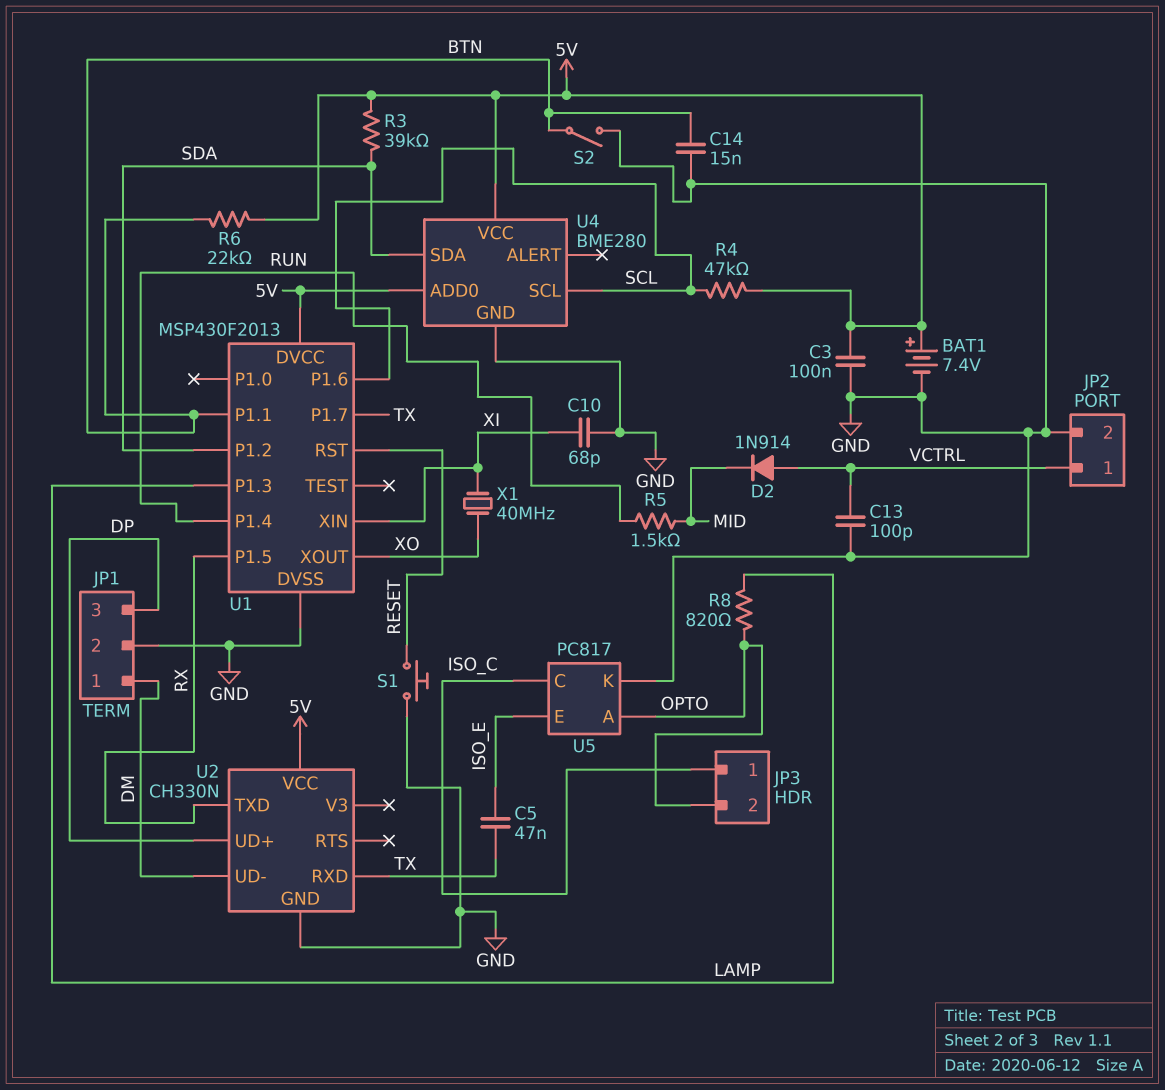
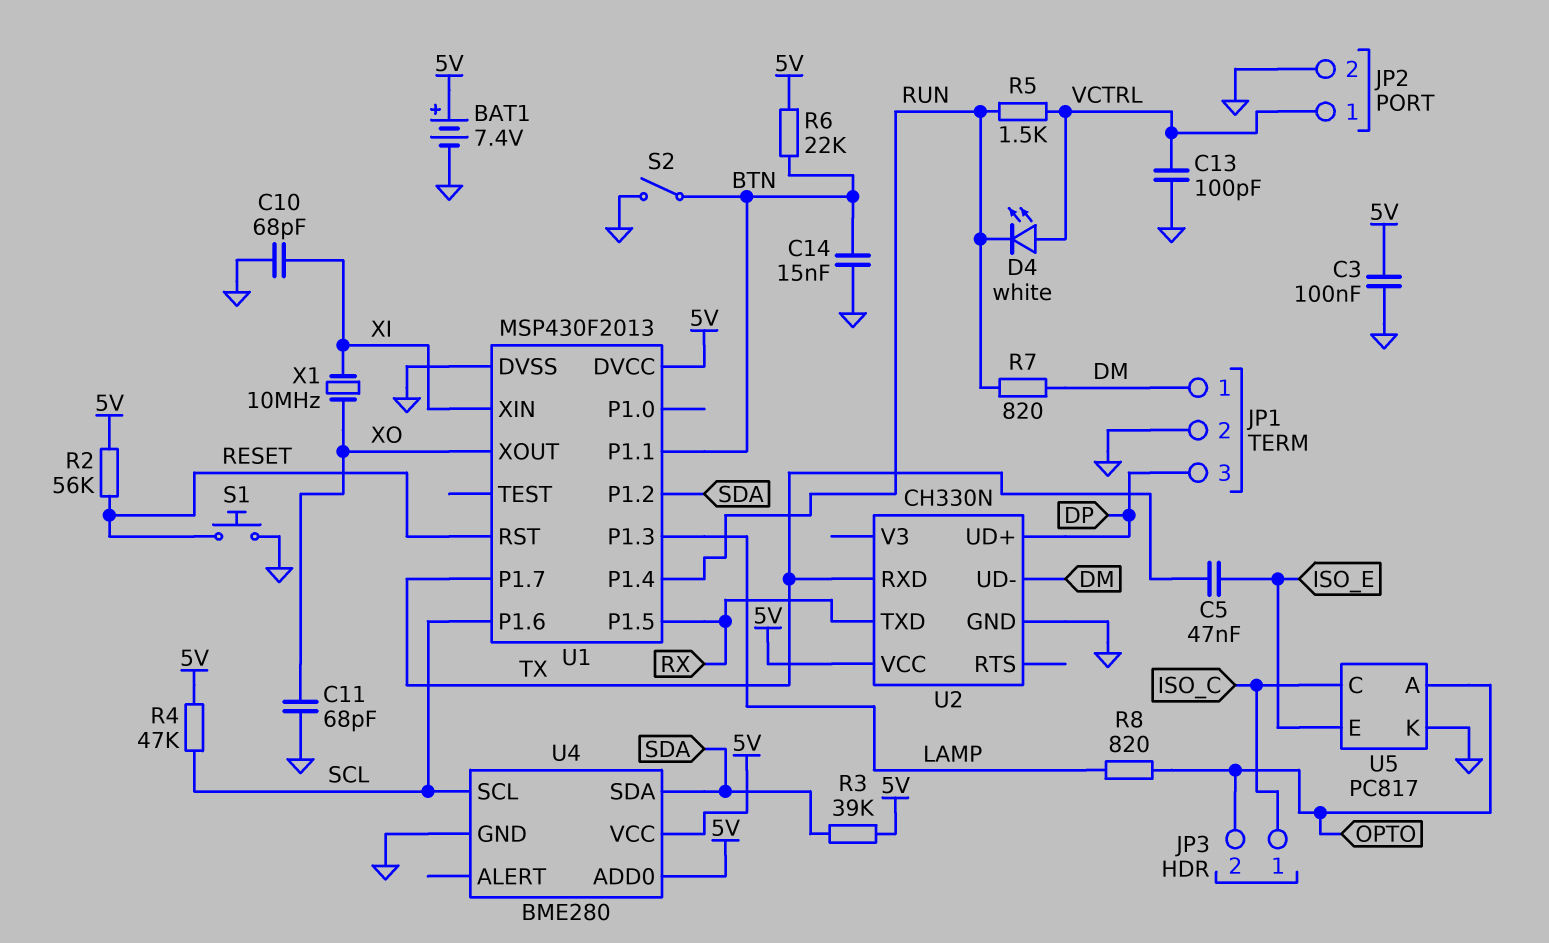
C11: none -> 68pF (GND, XO)
D2: diode 1N914 (A VCTRL, K MID) -> none
D4: none -> LED white (A VCTRL, K RUN)
R2: none -> 56k (5V, RESET)
R5: 1.5k (MID, RUN) -> 1.5k (RUN, VCTRL)
R7: none -> 820 (DM, RUN)
X1: 40MHz (XI, XO) -> 10MHz (XI, XO)

